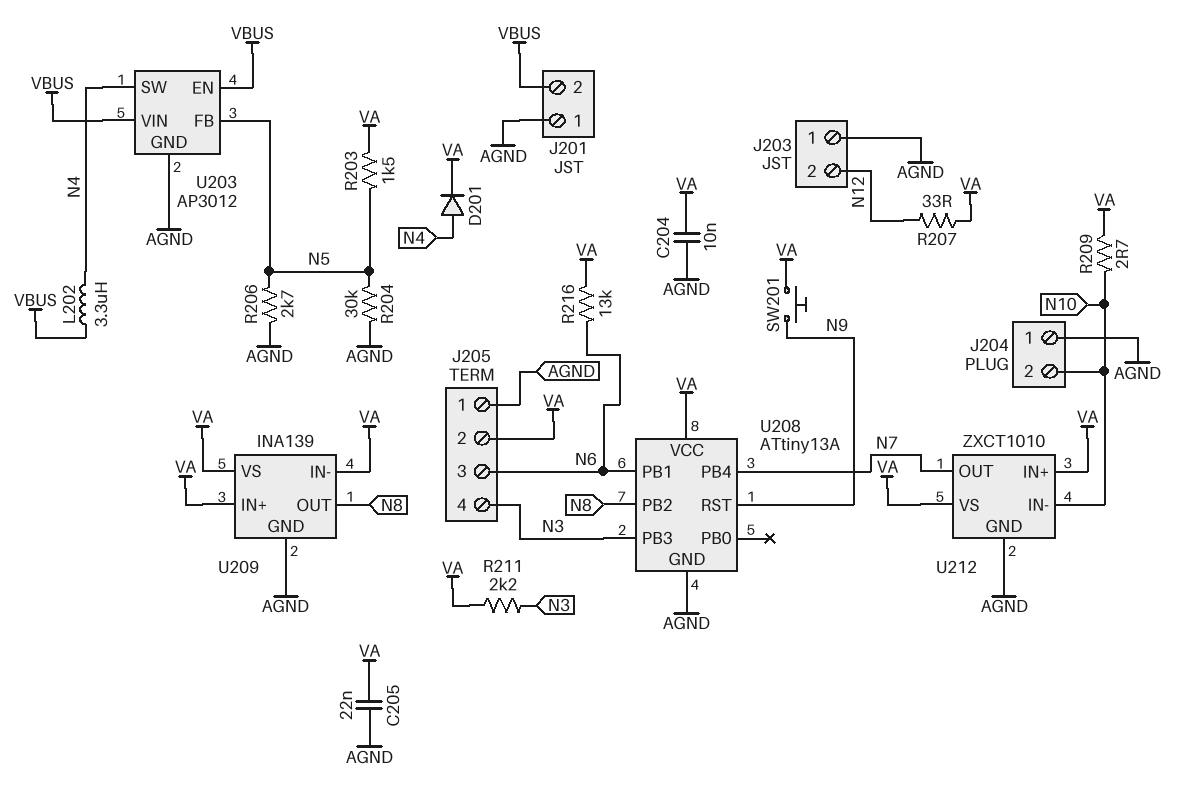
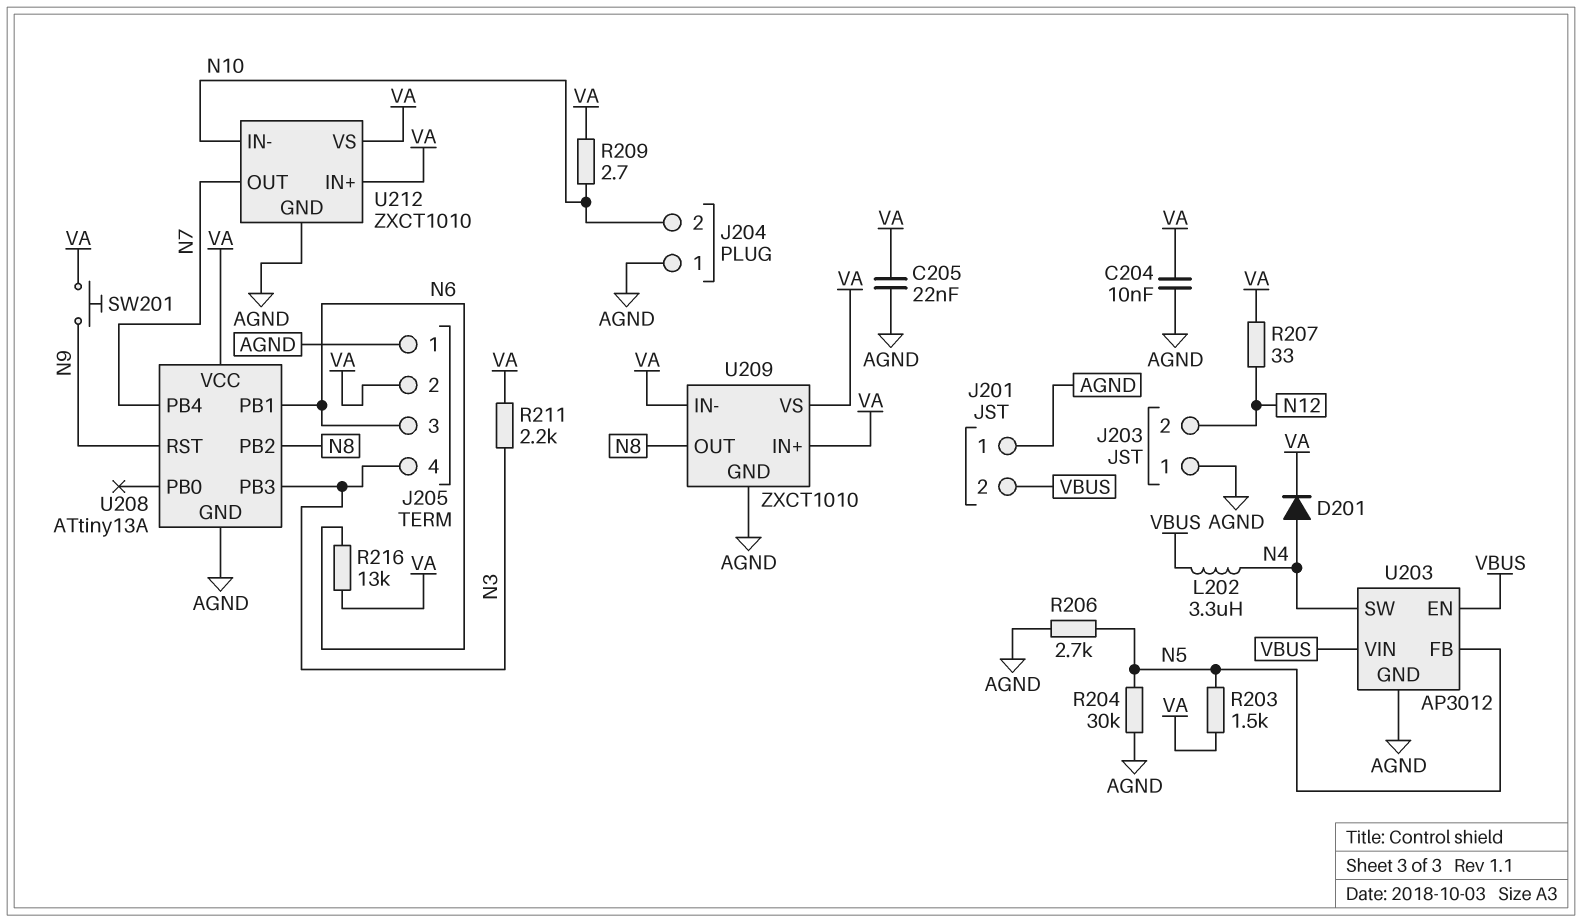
U209: INA139 -> ZXCT1010

